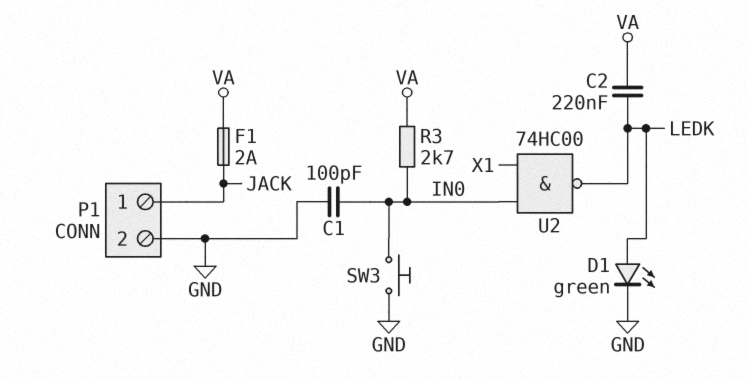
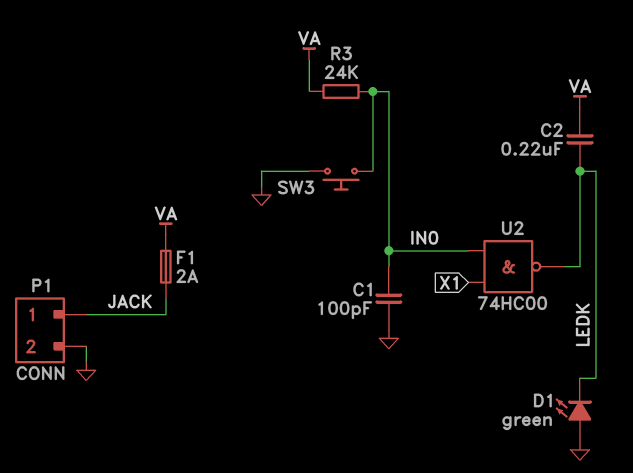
D1: LED green (A LEDK, K GND) -> LED green (A GND, K LEDK)
R3: 2.7k (IN0, VA) -> 24k (IN0, VA)

